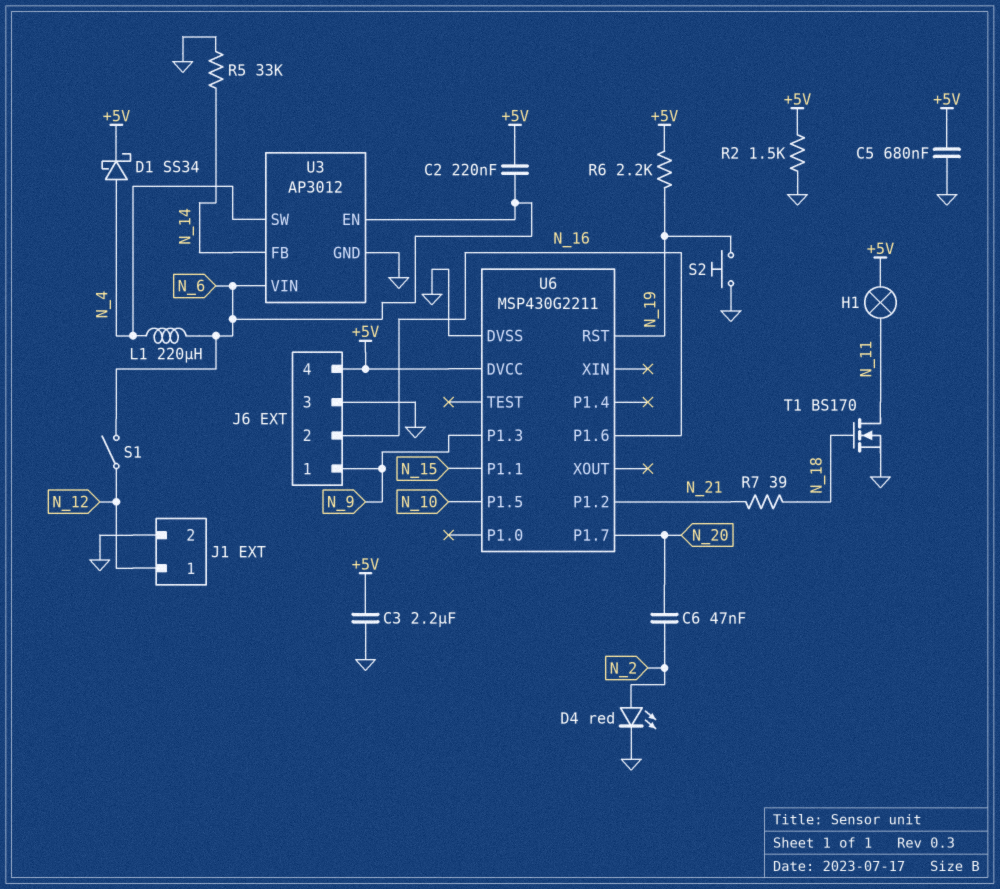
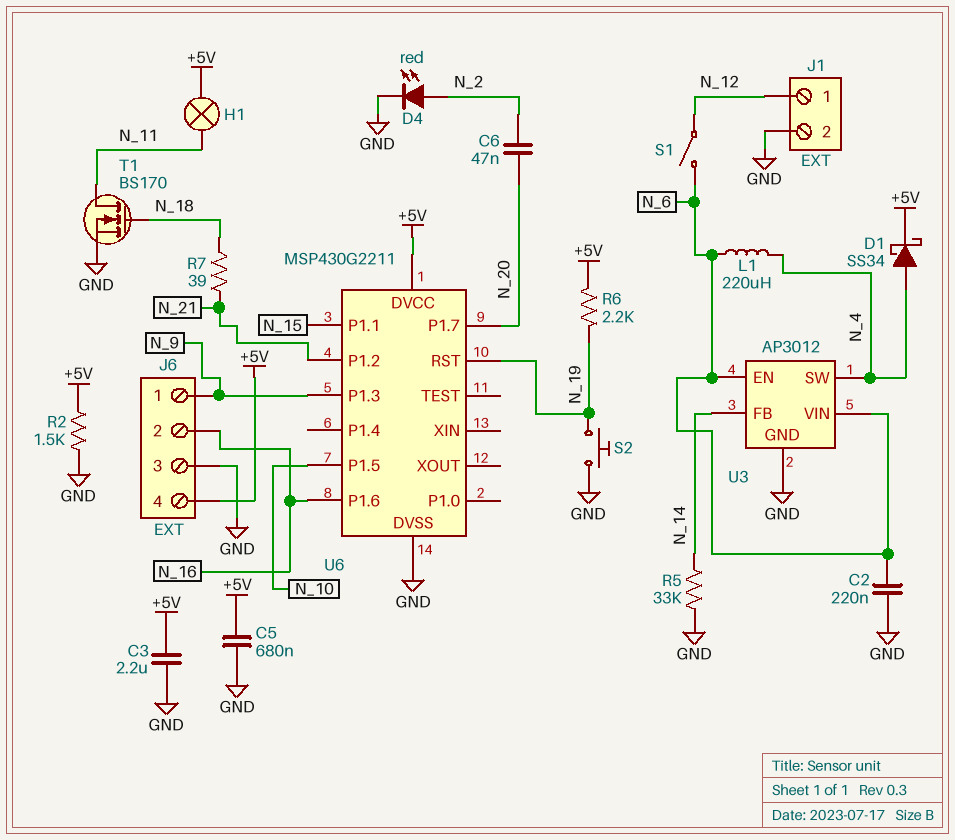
C2: 220nF (+5V, N_6) -> 220nF (GND, N_6)

